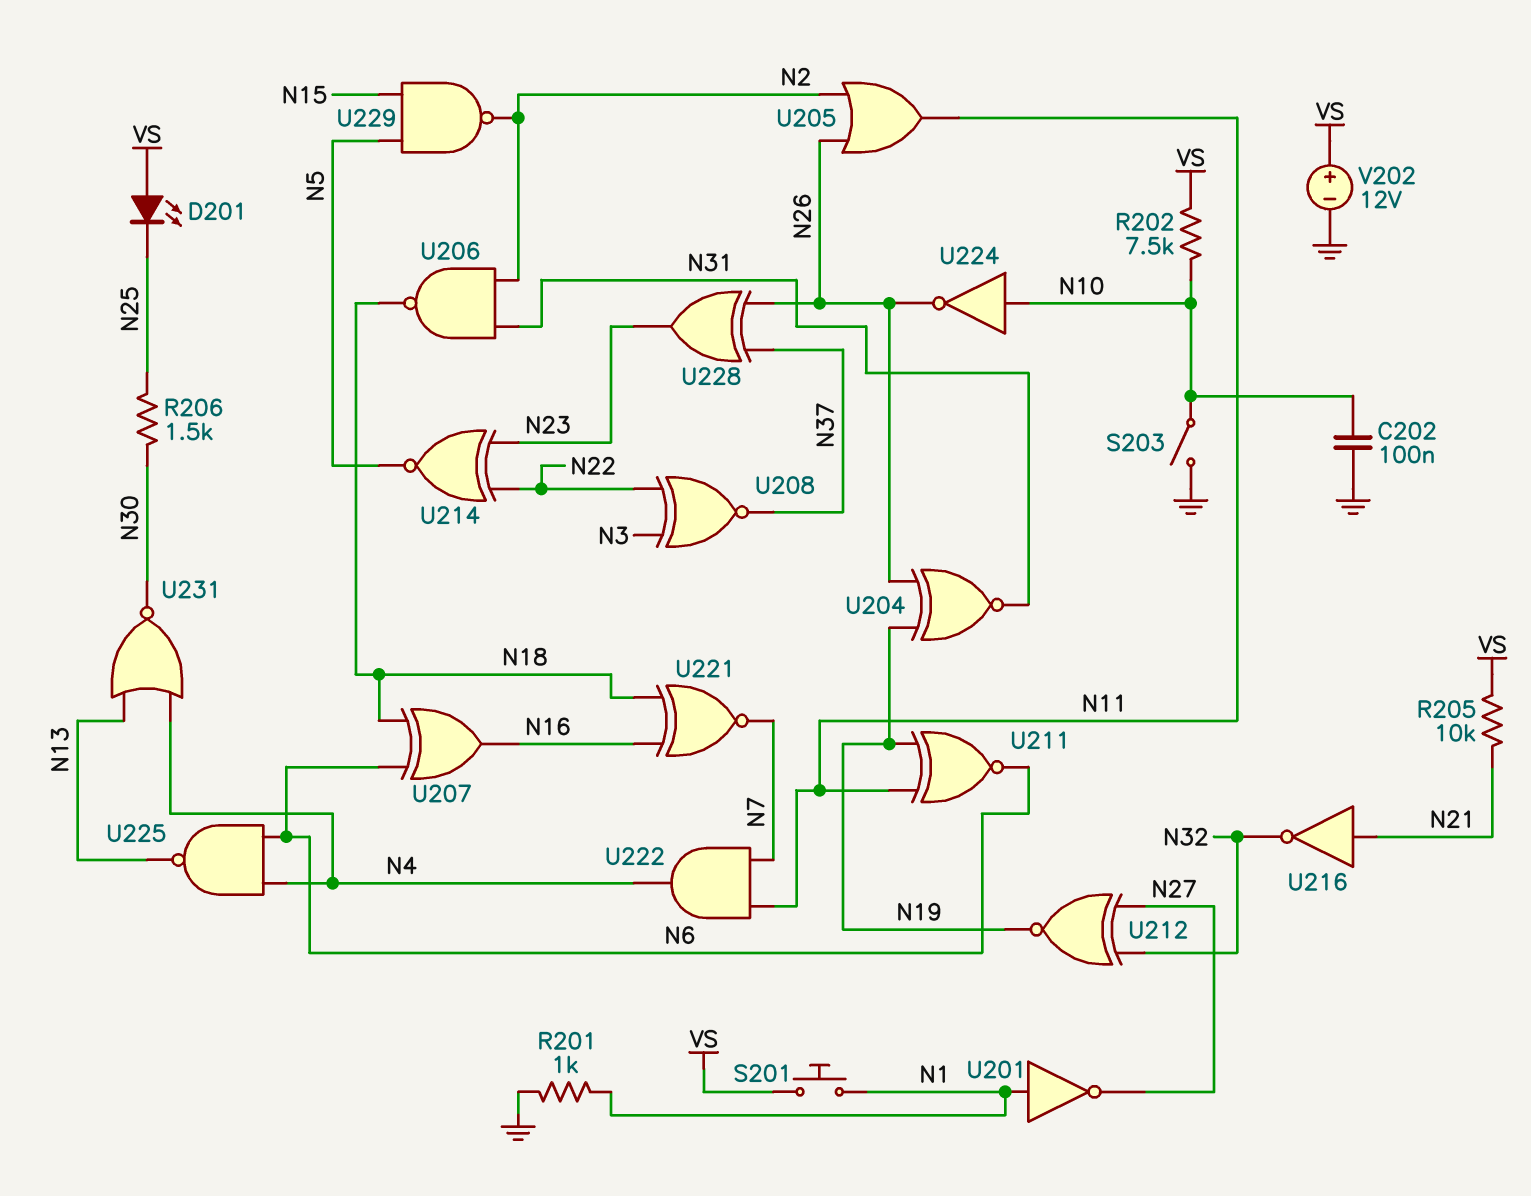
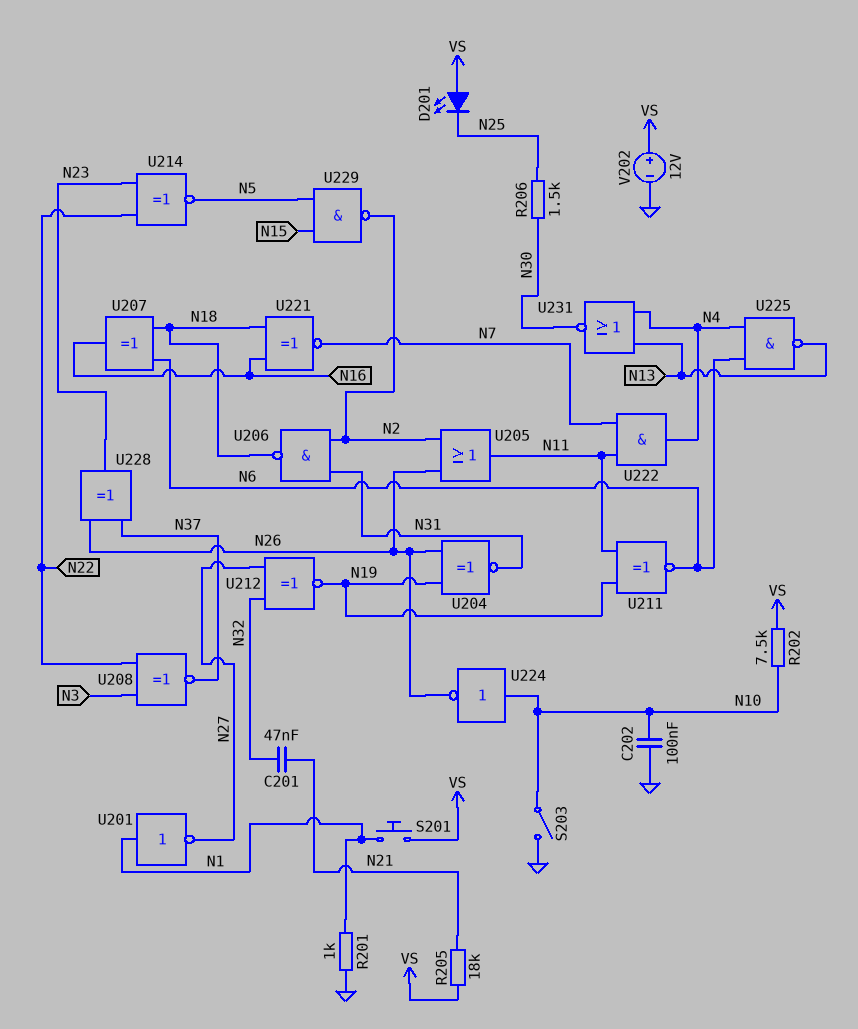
C201: none -> 47nF (N21, N32)
R205: 10k (N21, VS) -> 18k (N21, VS)
U216: NOT (in N21, out N32) -> none

